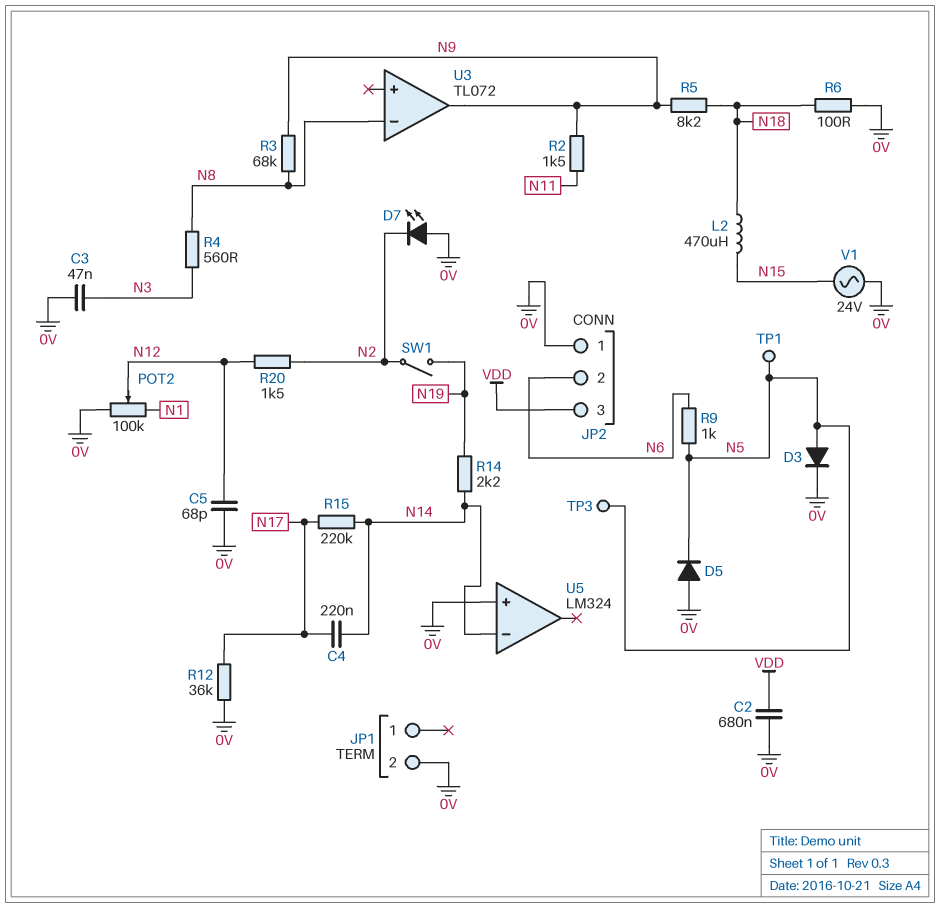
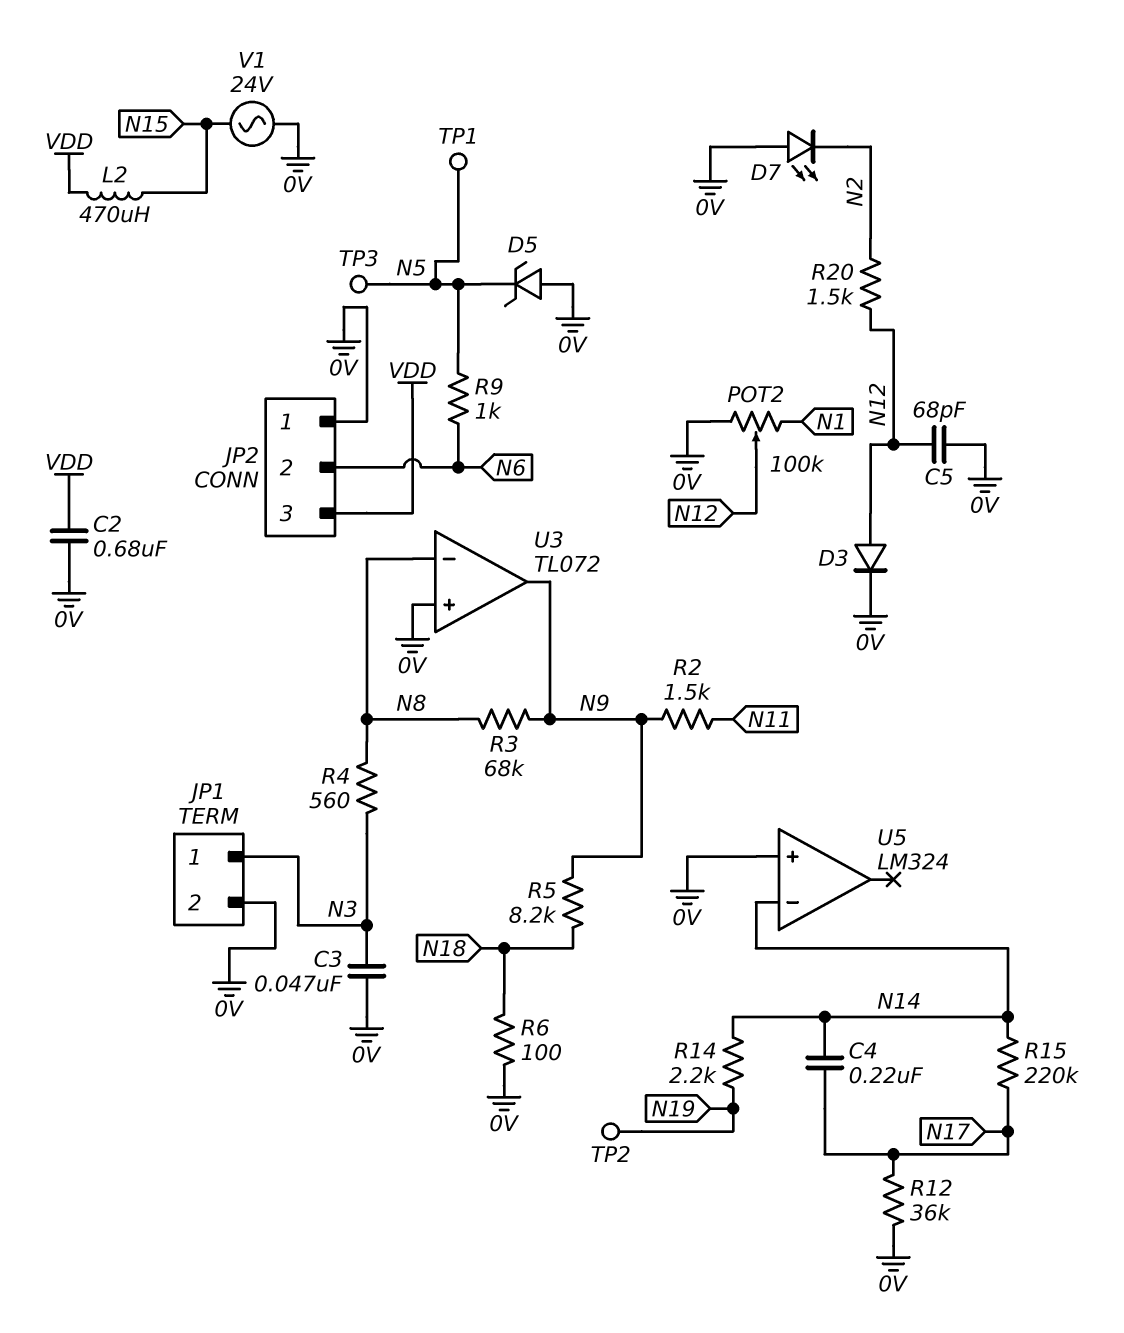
D3: diode (A N5, K 0V) -> diode (A N12, K 0V)
D5: diode (A 0V, K N5) -> zener (A 0V, K N5)
JP1 pin 1: none -> N3
L2: 470uH (N15, N18) -> 470uH (N15, VDD)
SW1: switch (N2, N19) -> none
TP2: none -> test point (N19)
U3 pin in+: none -> 0V

